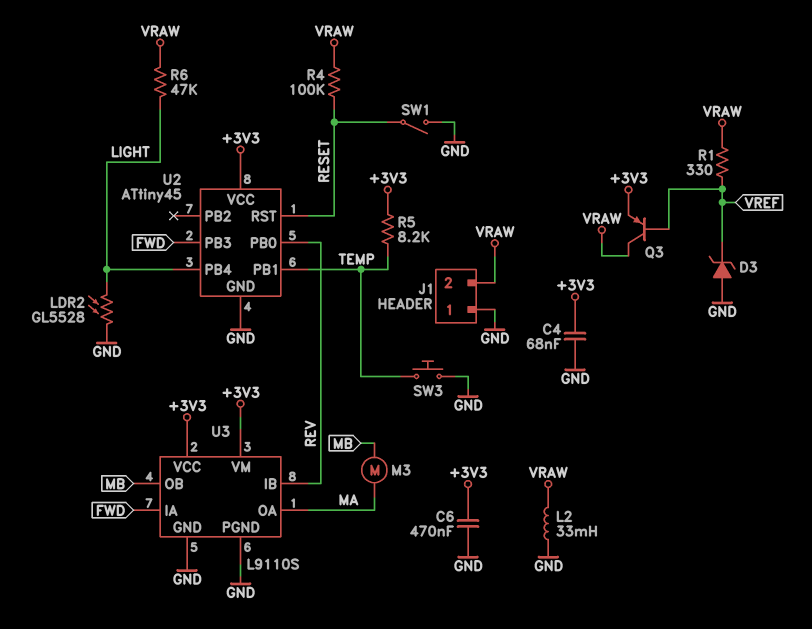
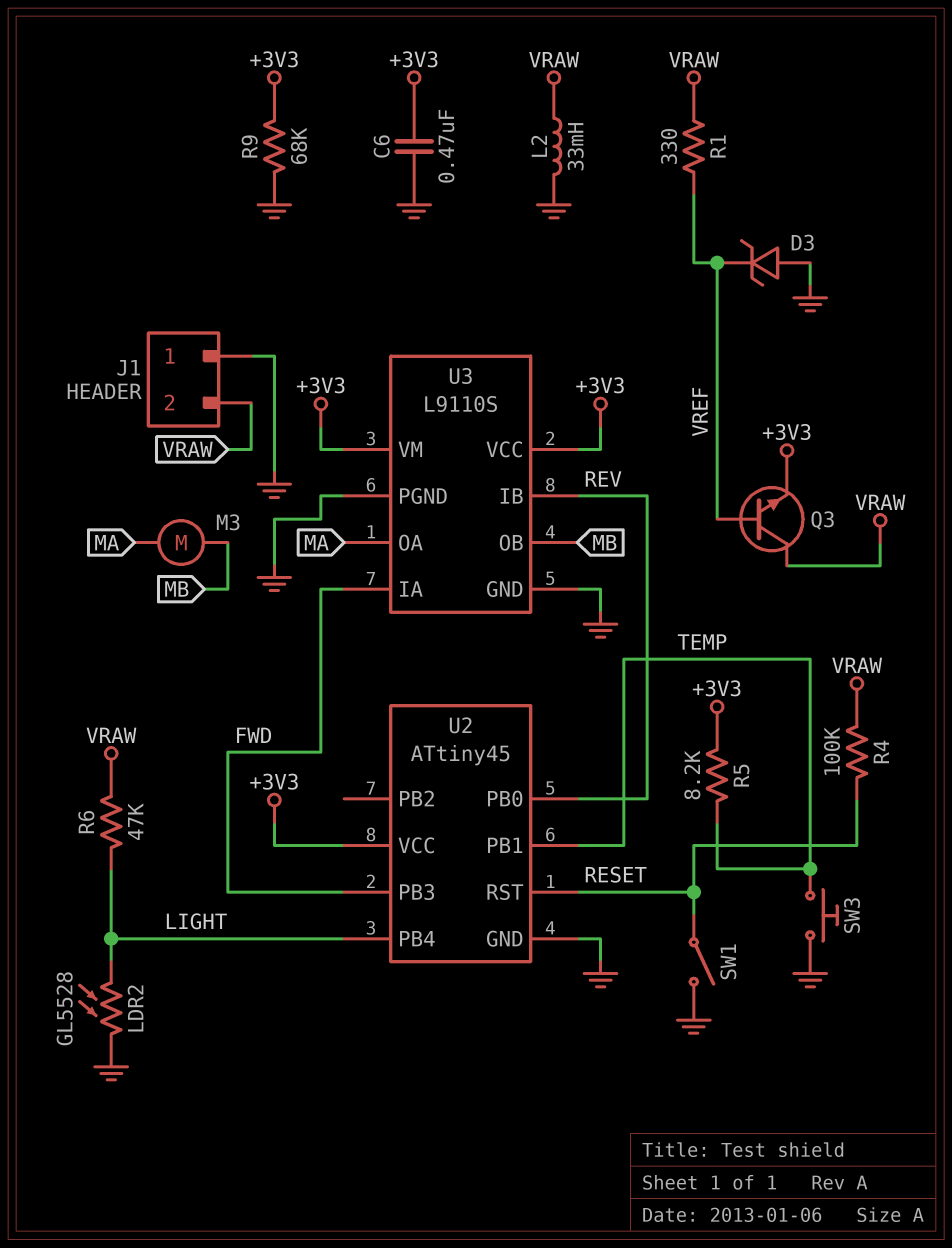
C4: 68nF (+3V3, GND) -> none
Q3: PNP (B VREF, C VRAW, E +3V3) -> NPN (B VREF, C VRAW, E +3V3)
R9: none -> 68k (+3V3, GND)

